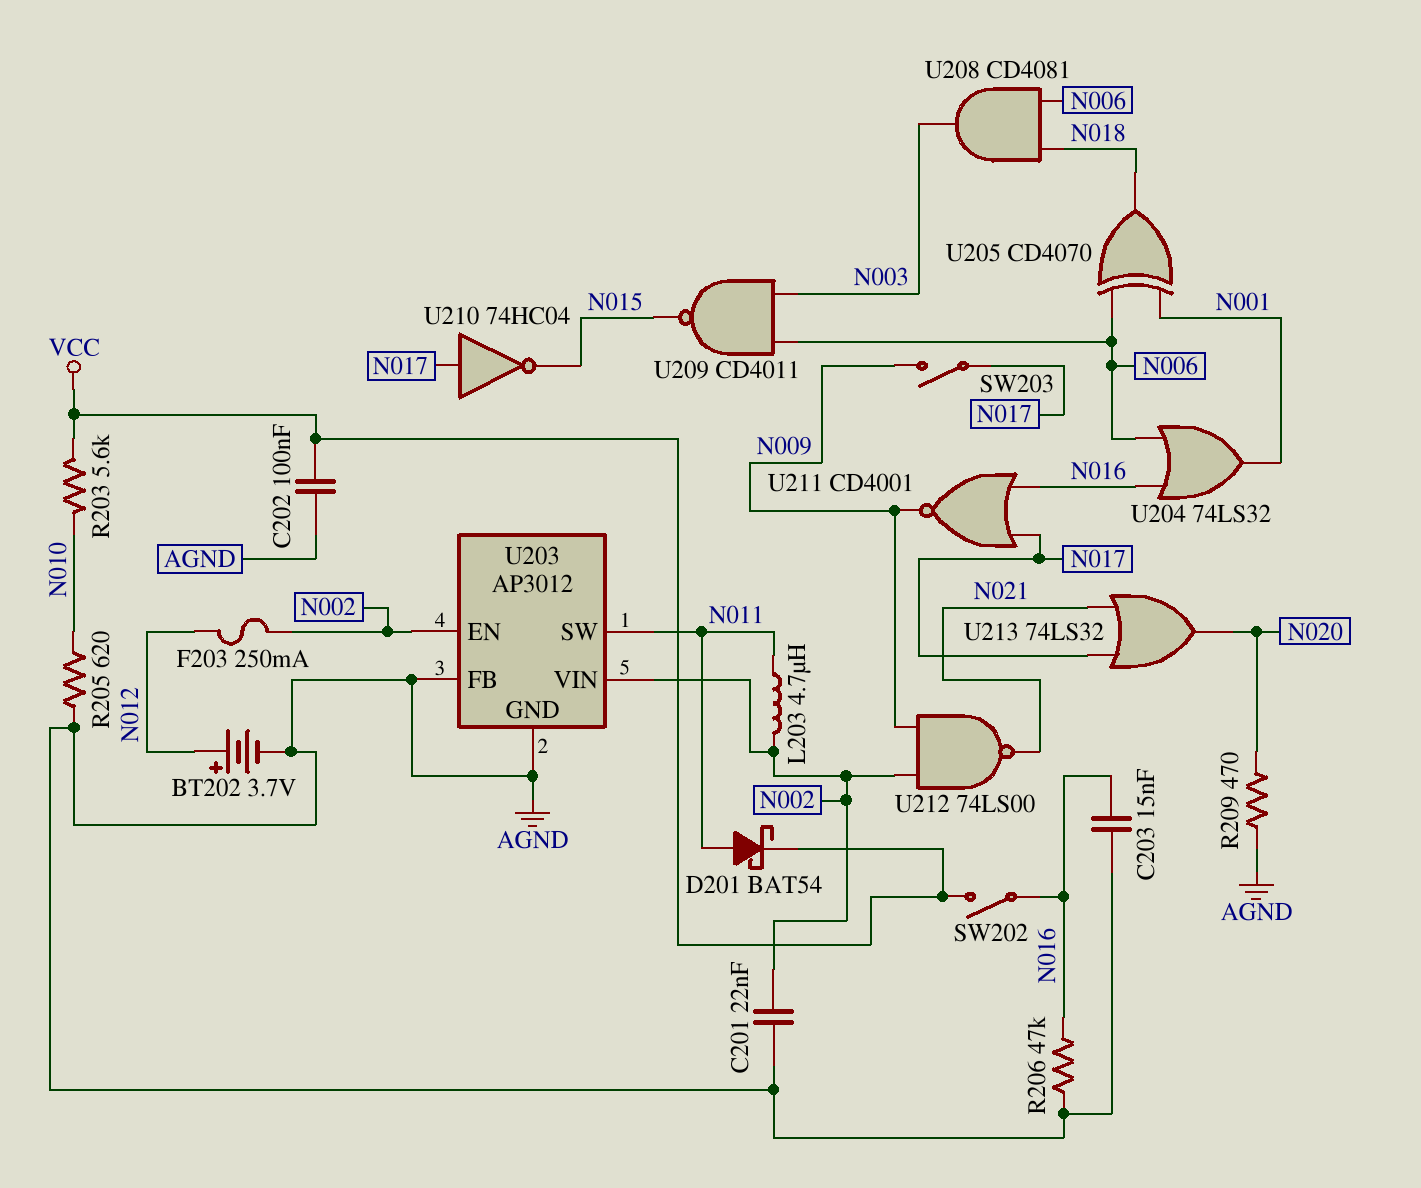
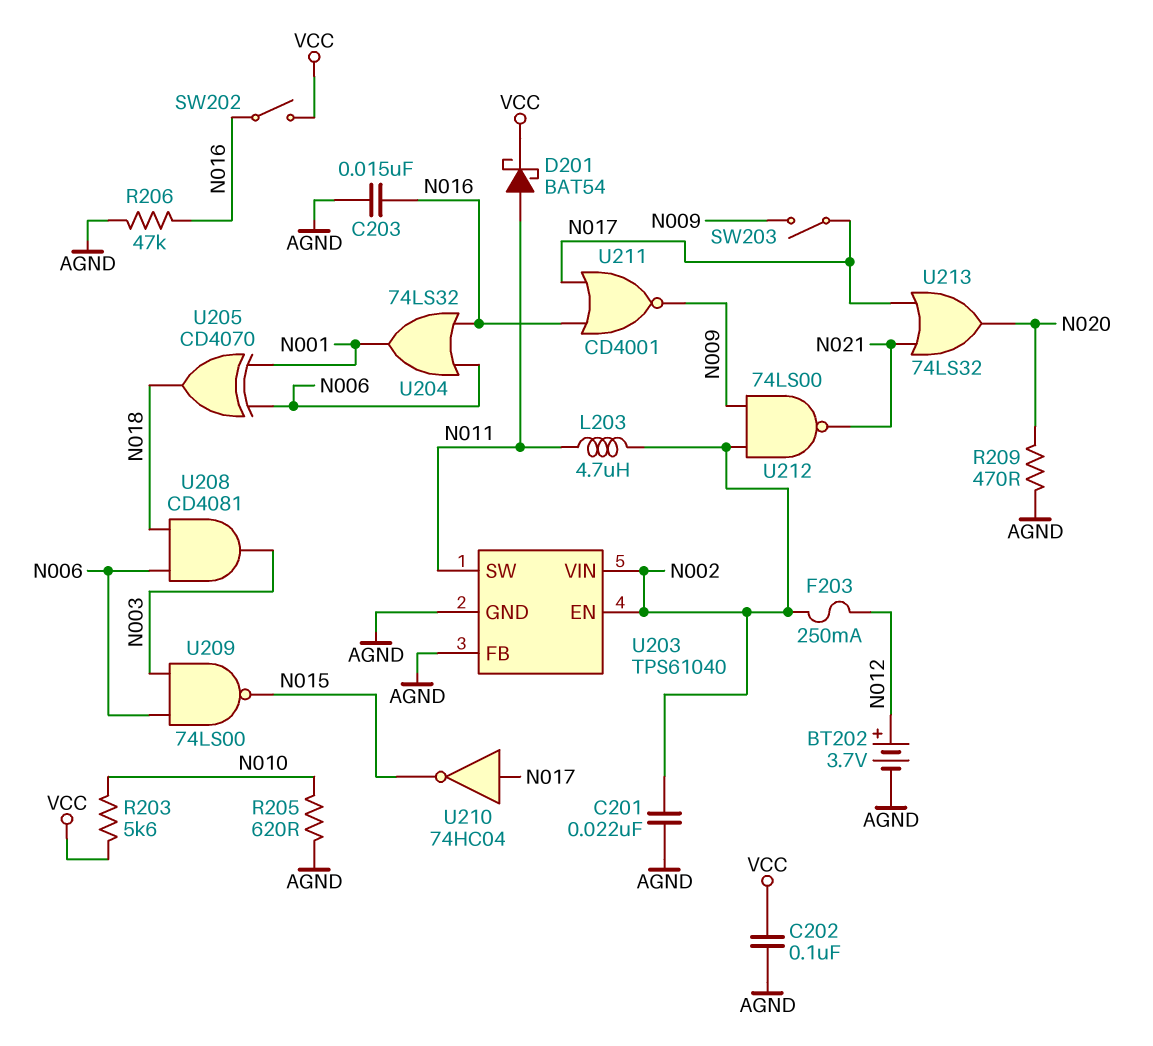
U203: AP3012 -> TPS61040
U209: NAND CD4011 (in N003, in N006, out N015) -> NAND 74LS00 (in N003, in N006, out N015)

